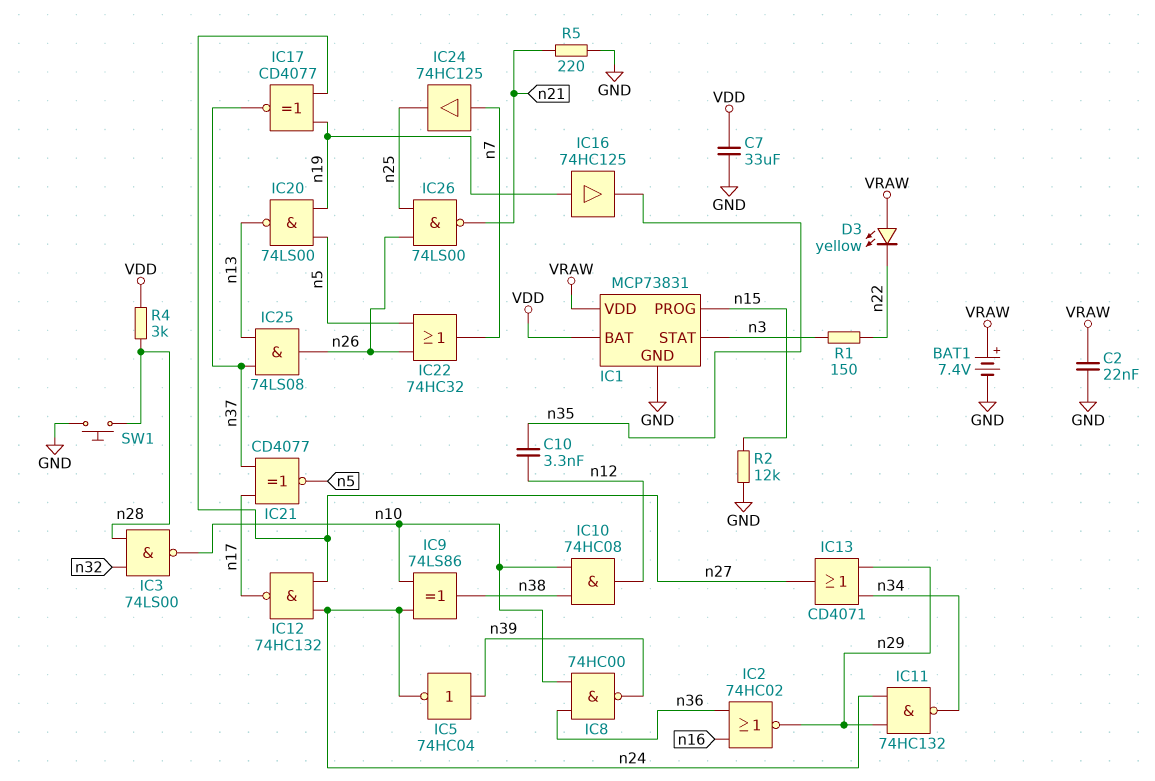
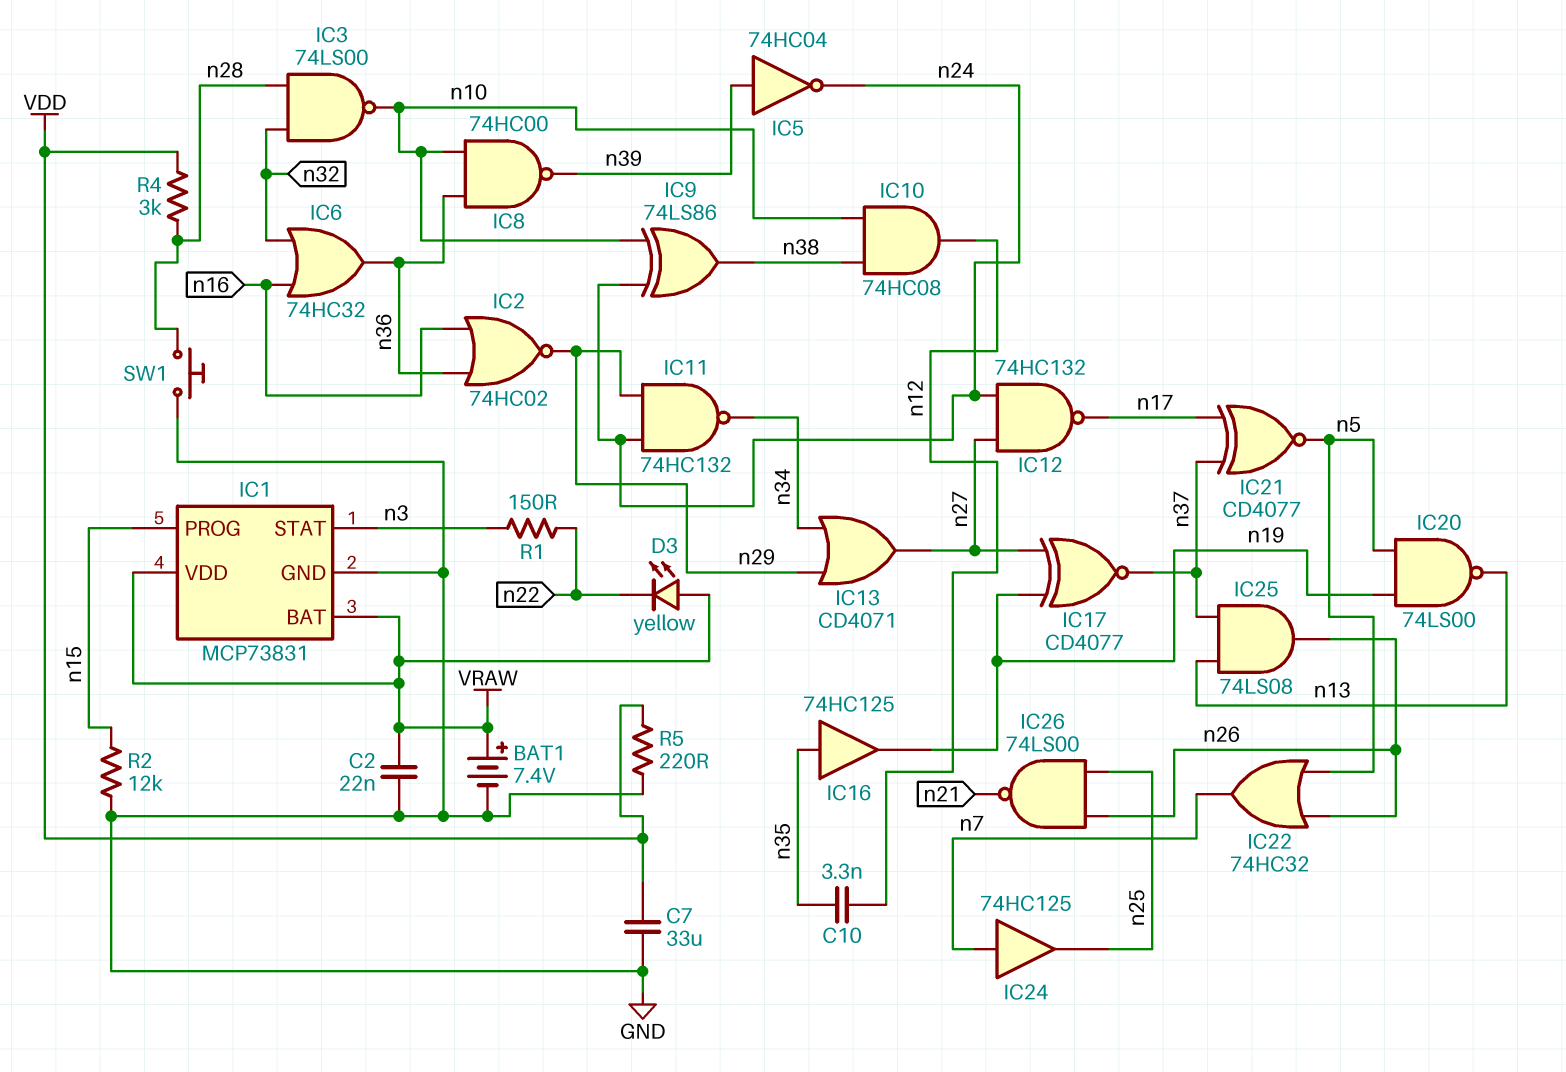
IC1 pin BAT: VDD -> VRAW
IC6: none -> OR 74HC32 (in n16, in n32, out n36)
IC16: buffer 74HC125 (in n19, out n35) -> buffer 74HC125 (in n35, out n19)
R5: 220 (GND, n21) -> 220 (GND, VDD)

